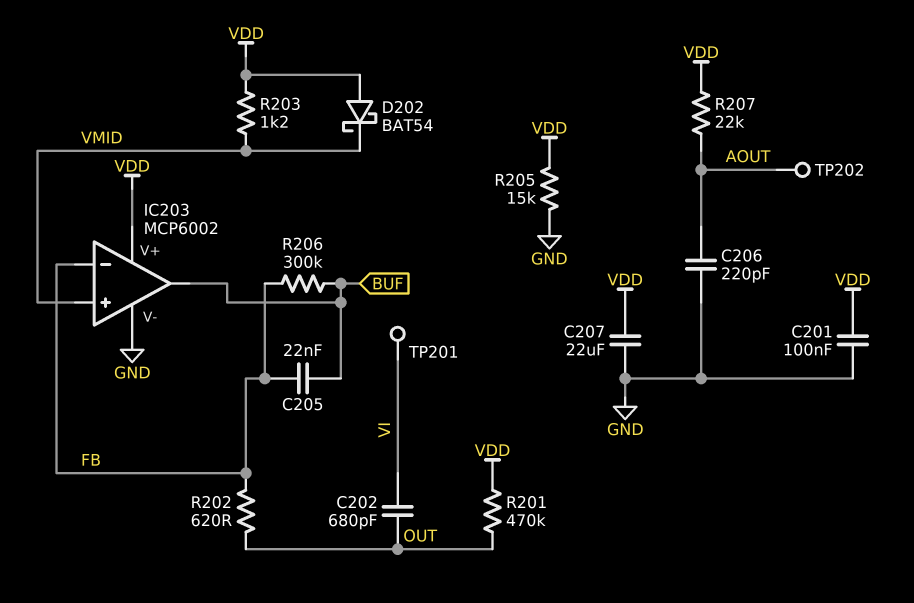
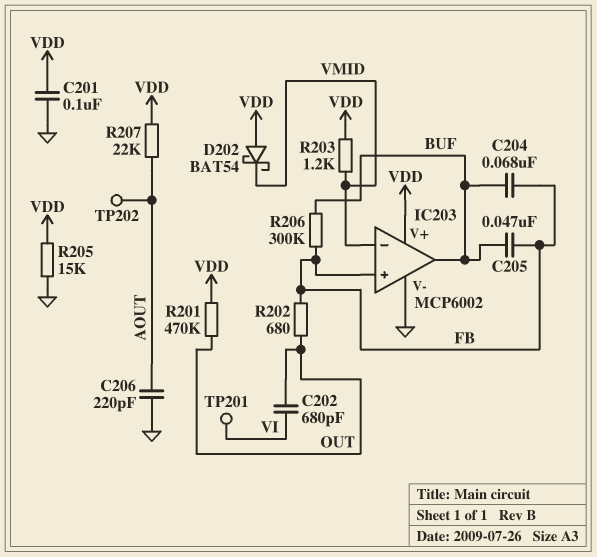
C204: none -> 68nF (BUF, FB)
C205: 22nF (BUF, FB) -> 47nF (BUF, FB)
C207: 22uF (GND, VDD) -> none
IC203 pin in+: VMID -> FB
IC203 pin in-: FB -> VMID
R202: 620 (FB, OUT) -> 680 (FB, OUT)

